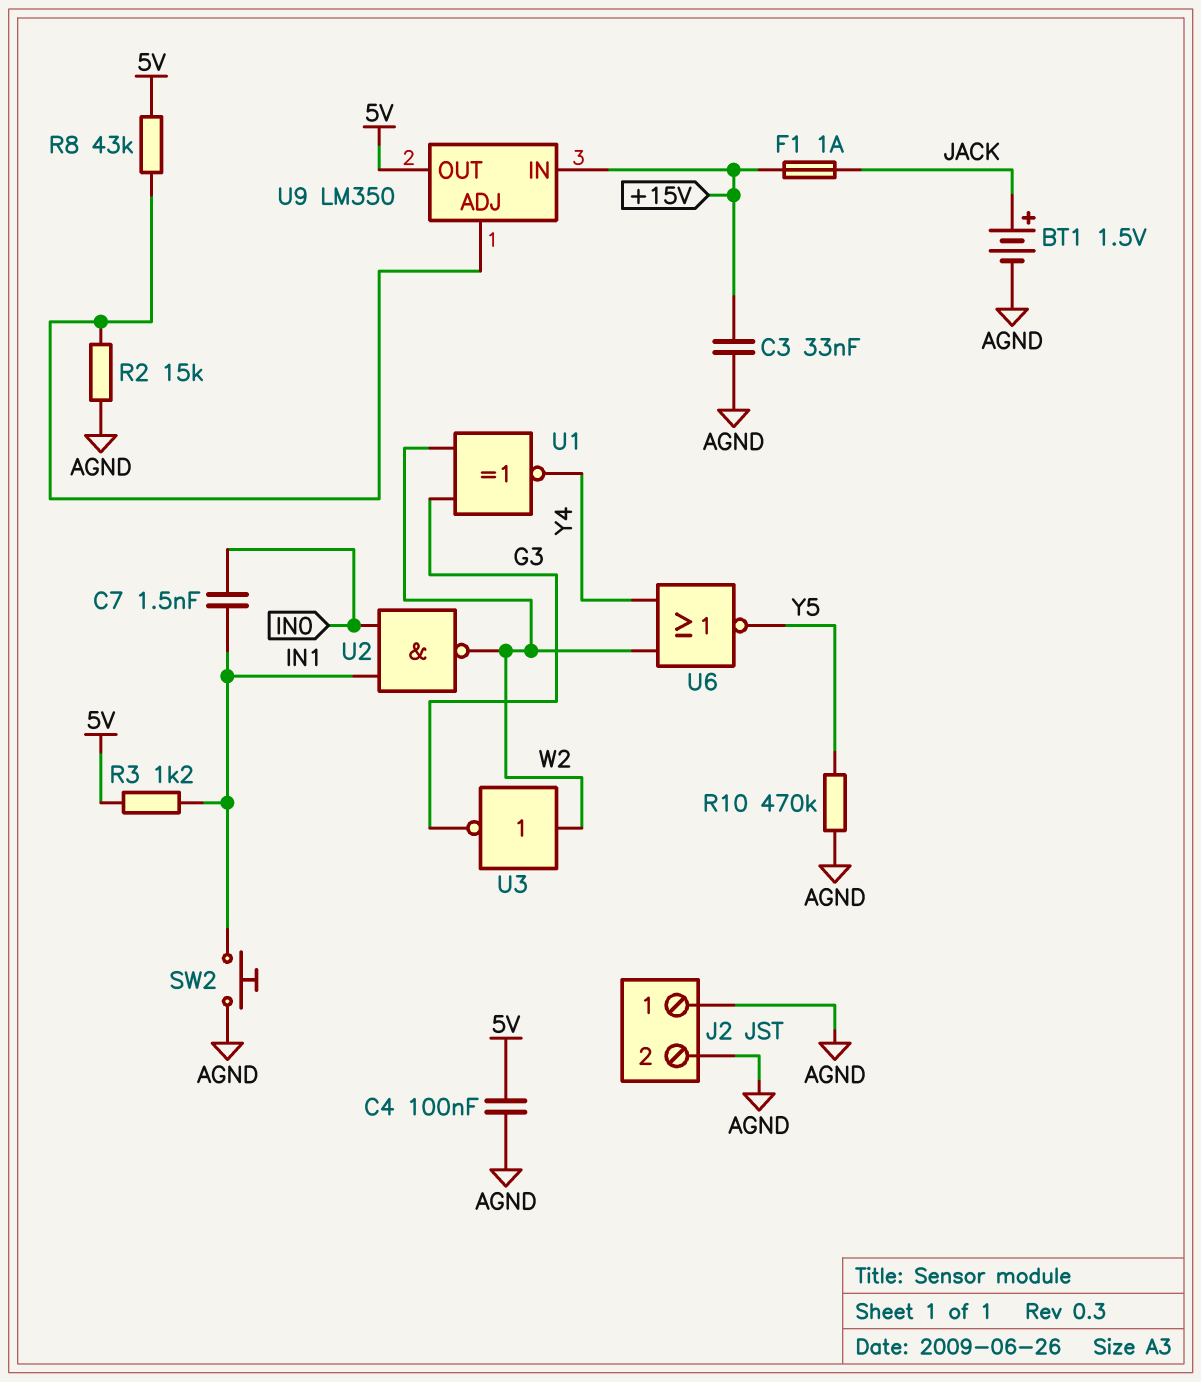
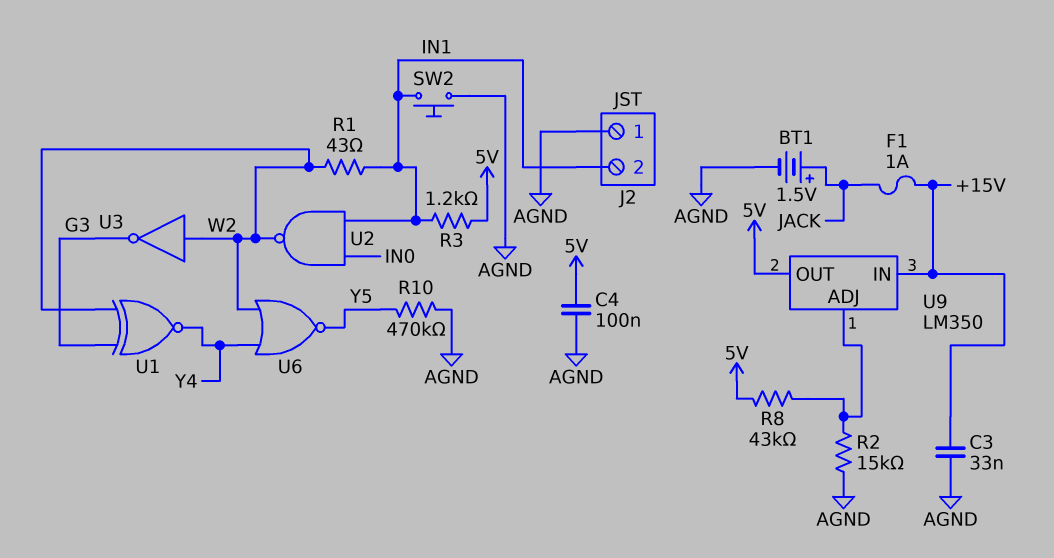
C7: 1.5nF (IN0, IN1) -> none
J2 pin 2: AGND -> IN1
R1: none -> 43 (IN1, W2)

